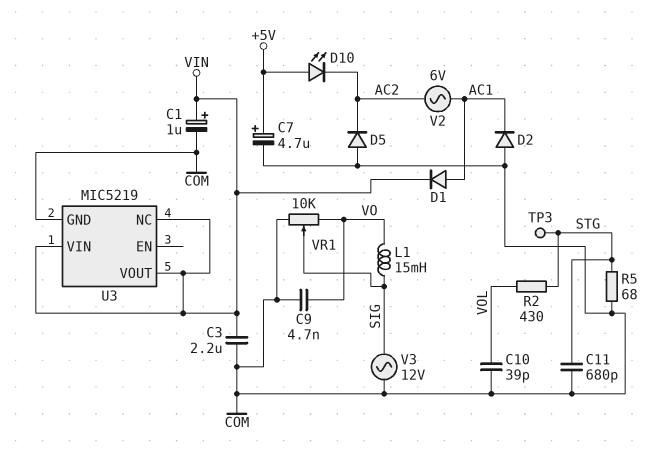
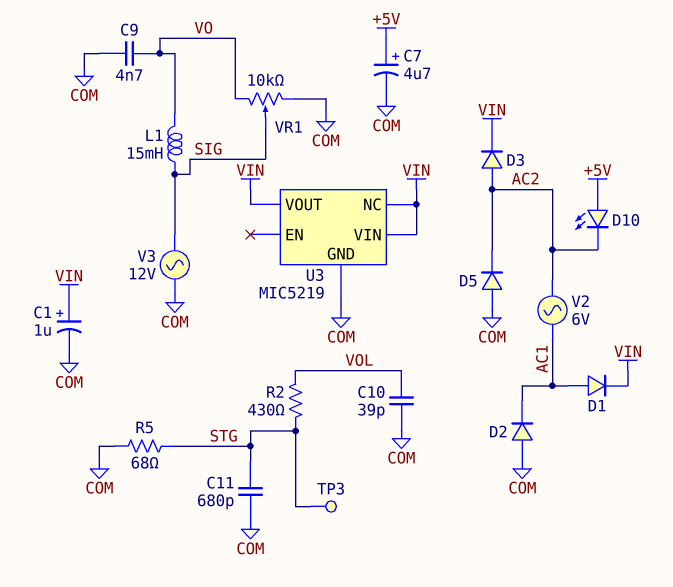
C3: 2.2uF (COM, VIN) -> none
D3: none -> diode (A AC2, K VIN)

